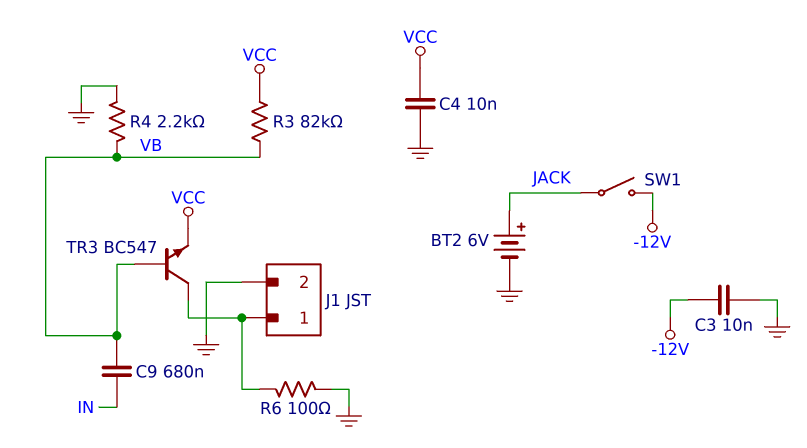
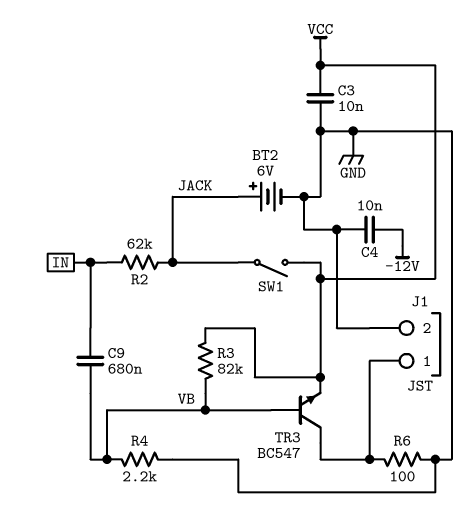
C3: 10nF (-12V, GND) -> 10nF (GND, VCC)
C4: 10nF (GND, VCC) -> 10nF (-12V, GND)
R2: none -> 62k (IN, JACK)
SW1: switch (-12V, JACK) -> switch (JACK, VCC)

